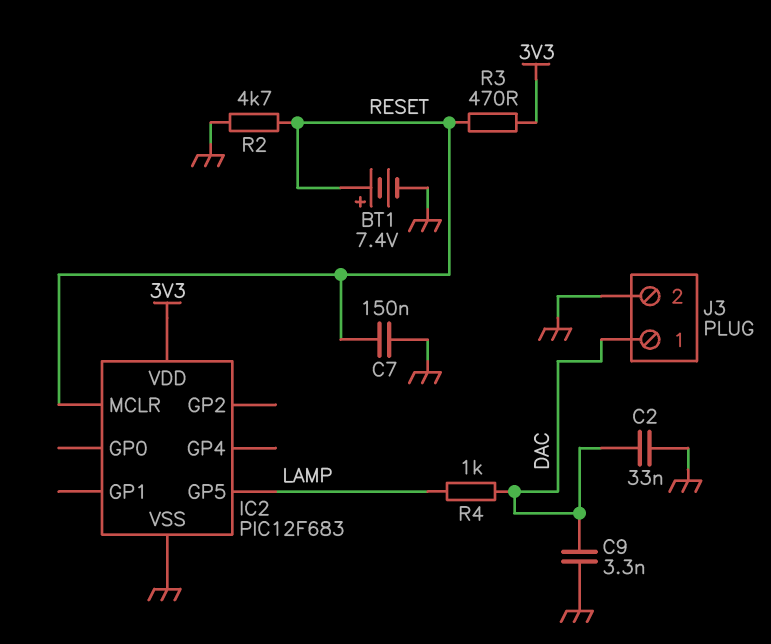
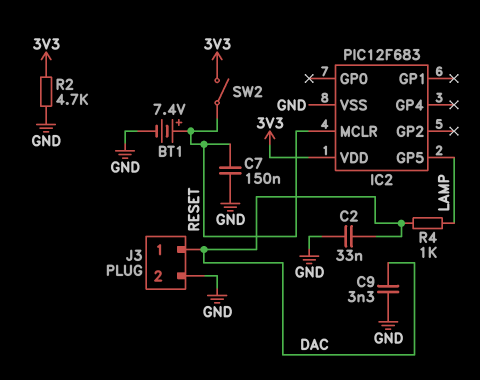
R2: 4.7k (GND, RESET) -> 4.7k (3V3, GND)
R3: 470 (3V3, RESET) -> none
SW2: none -> switch (3V3, RESET)

